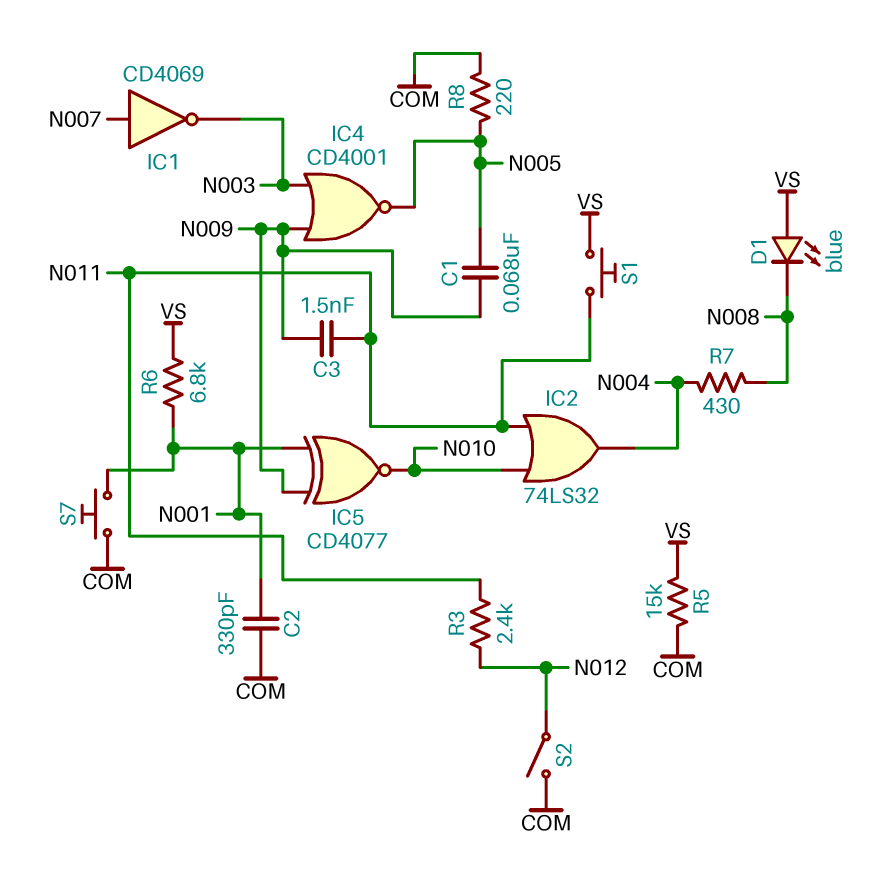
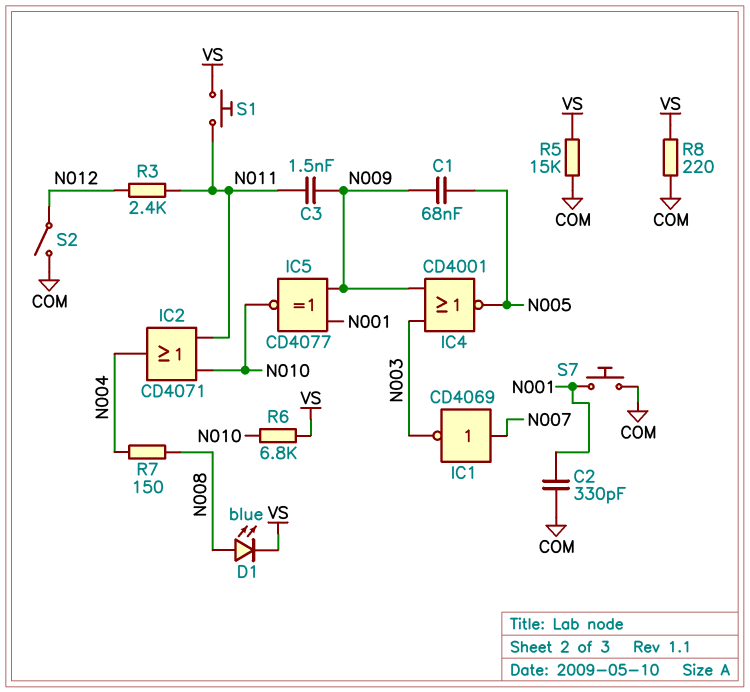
D1: LED blue (A VS, K N008) -> LED blue (A N008, K VS)
IC2: OR 74LS32 (in N010, in N011, out N004) -> OR CD4071 (in N010, in N011, out N004)
R6: 6.8k (N001, VS) -> 6.8k (N010, VS)
R7: 430 (N004, N008) -> 150 (N004, N008)
R8: 220 (COM, N005) -> 220 (COM, VS)

